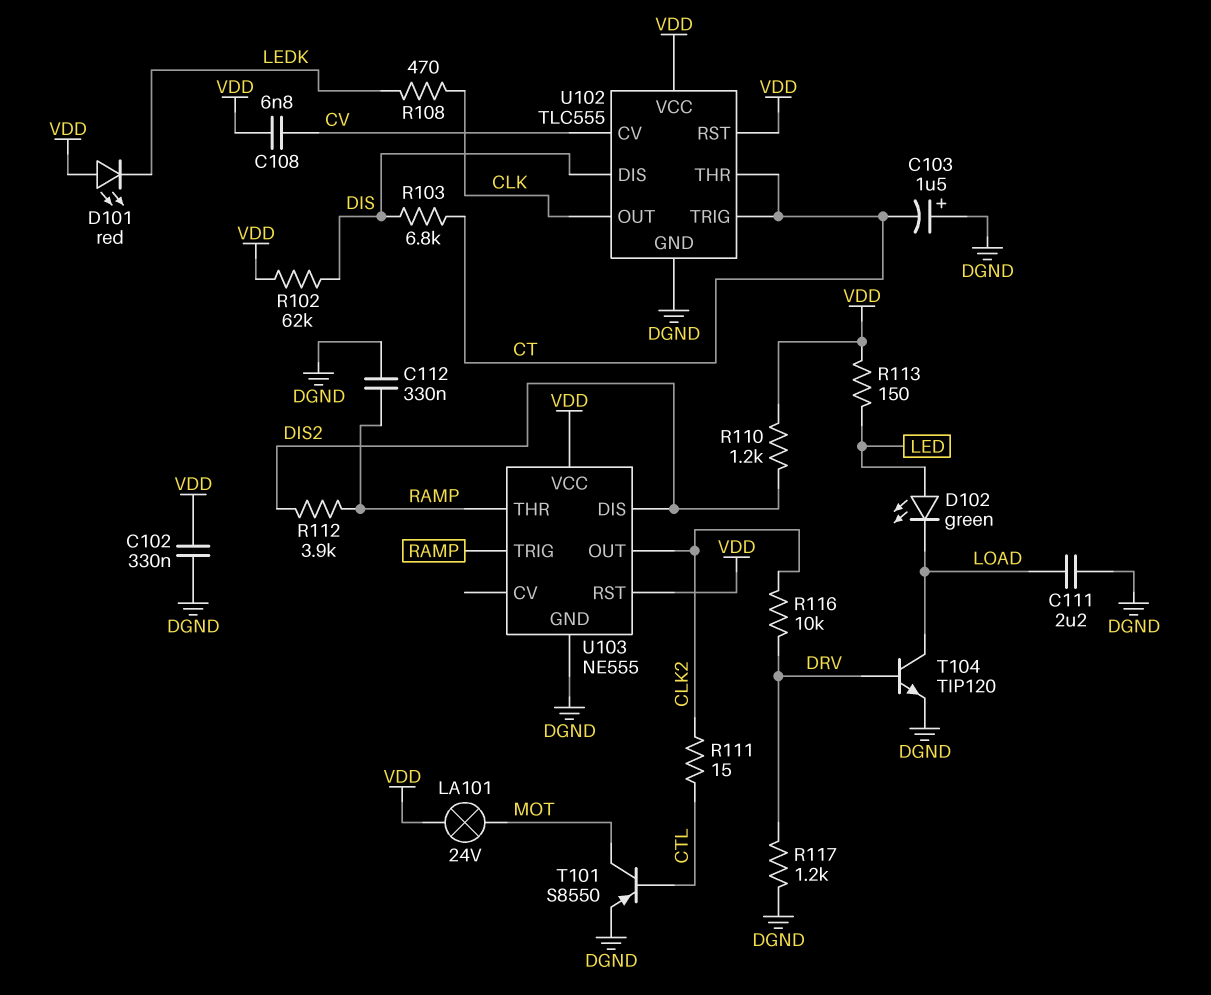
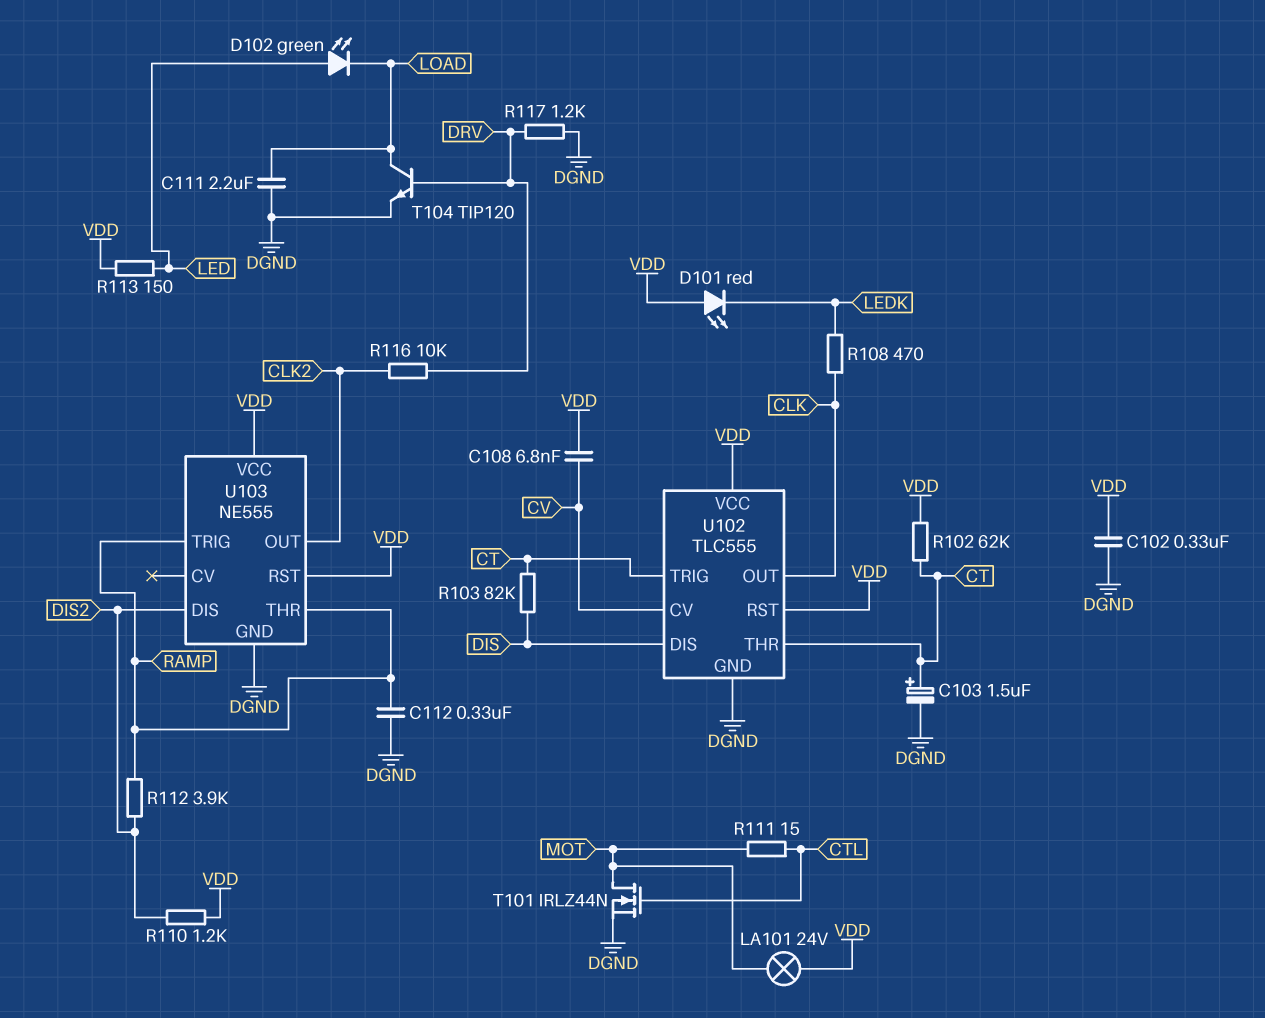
C103: 1.5uF (plus DGND, minus CT) -> 1.5uF (plus CT, minus DGND)
R102: 62k (DIS, VDD) -> 62k (CT, VDD)
R103: 6.8k (CT, DIS) -> 82k (CT, DIS)
R111: 15 (CLK2, CTL) -> 15 (CTL, MOT)
T101: PNP S8550 (B CTL, C MOT, E DGND) -> NMOS IRLZ44N (G CTL, D MOT, S DGND)

